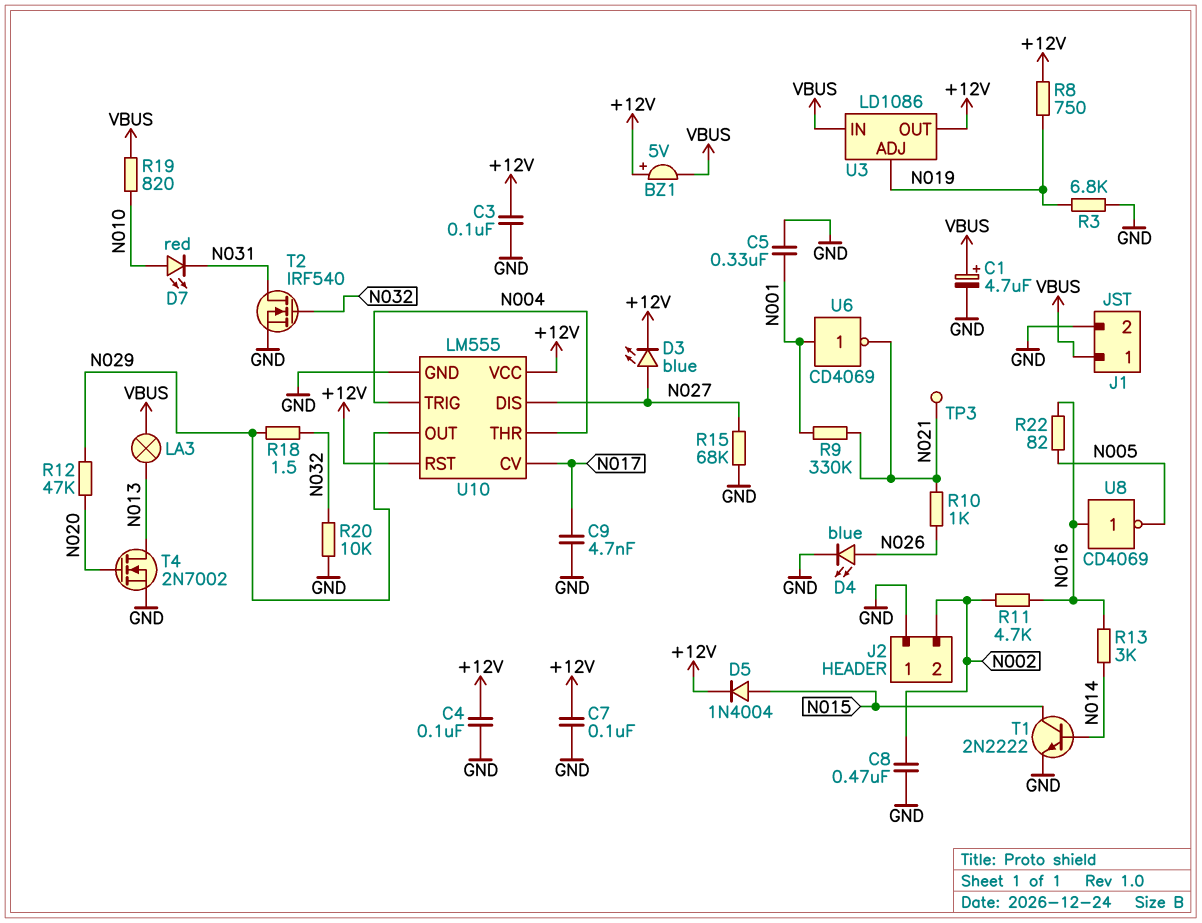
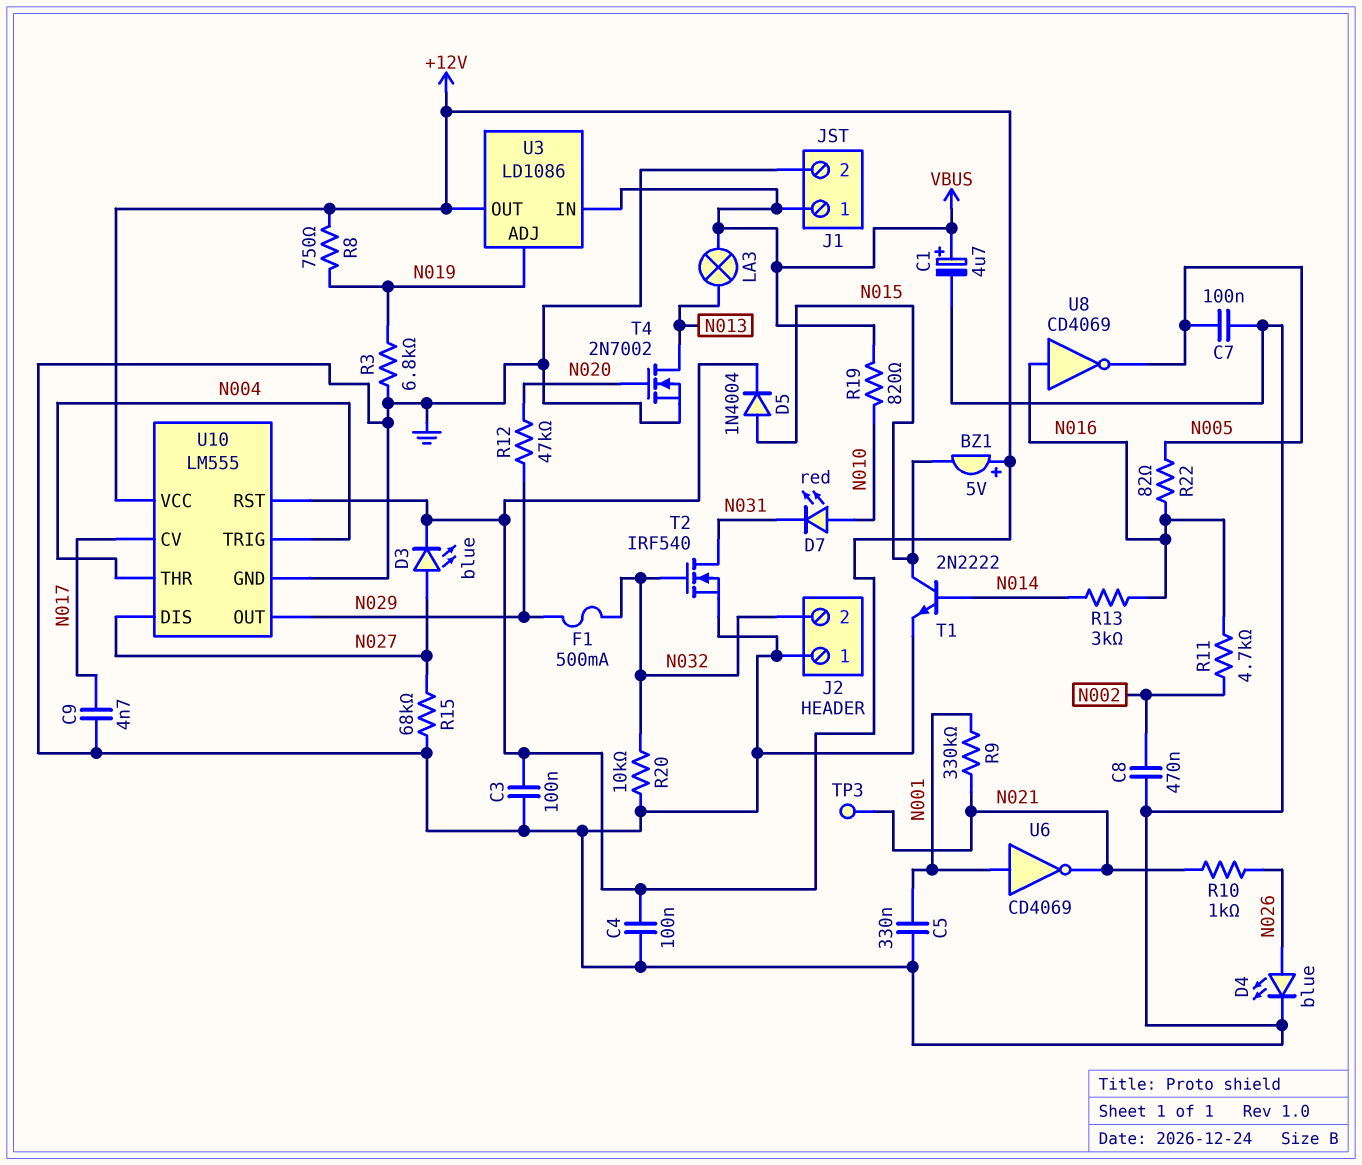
BZ1: buzzer 5V (plus +12V, minus VBUS) -> buzzer 5V (plus +12V, minus N015)
C7: 100nF (+12V, GND) -> 100nF (GND, N005)
F1: none -> 500mA (N029, N032)
J2 pin 2: N002 -> N032
R18: 1.5 (N029, N032) -> none

